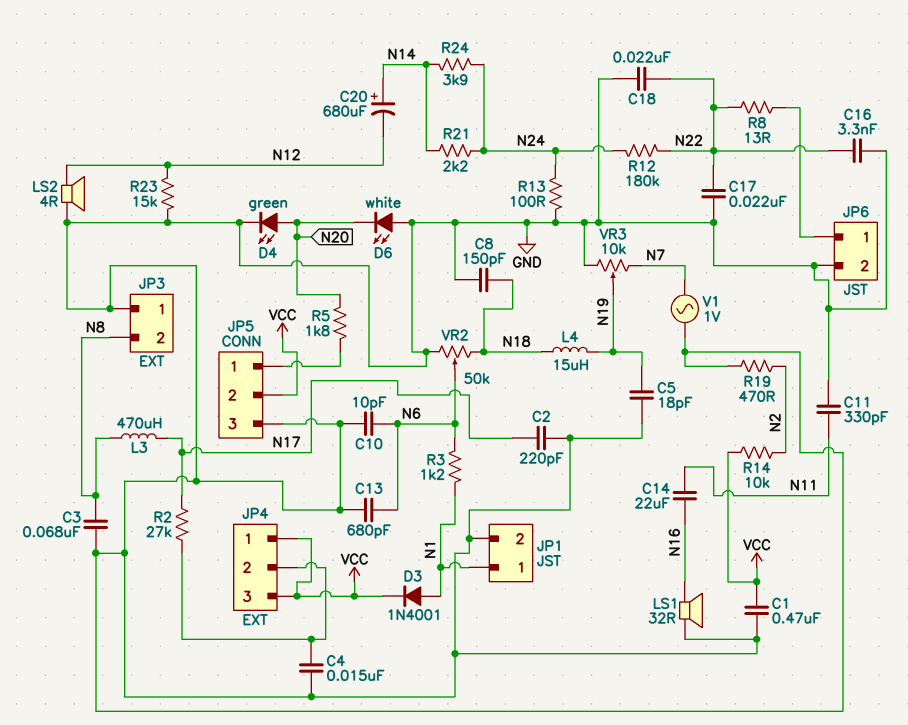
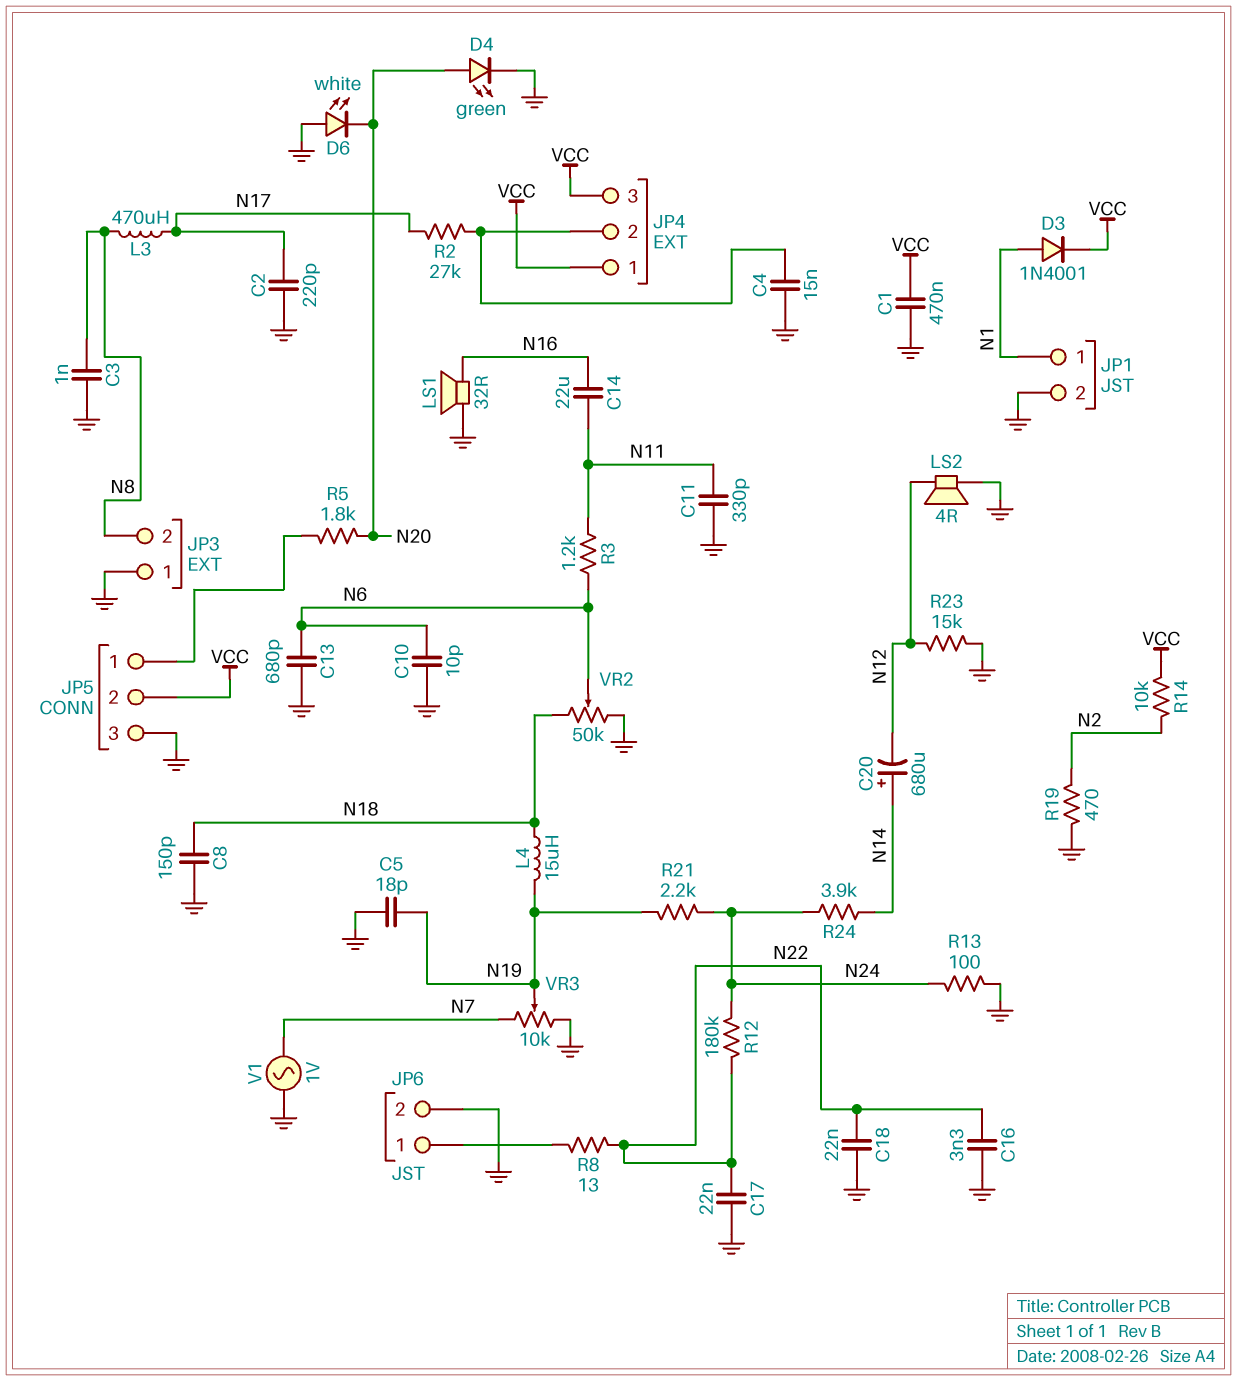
C3: 68nF (GND, N8) -> 1nF (GND, N8)
R3: 1.2k (N1, N6) -> 1.2k (N6, N11)
R21: 2.2k (N14, N24) -> 2.2k (N19, N24)

